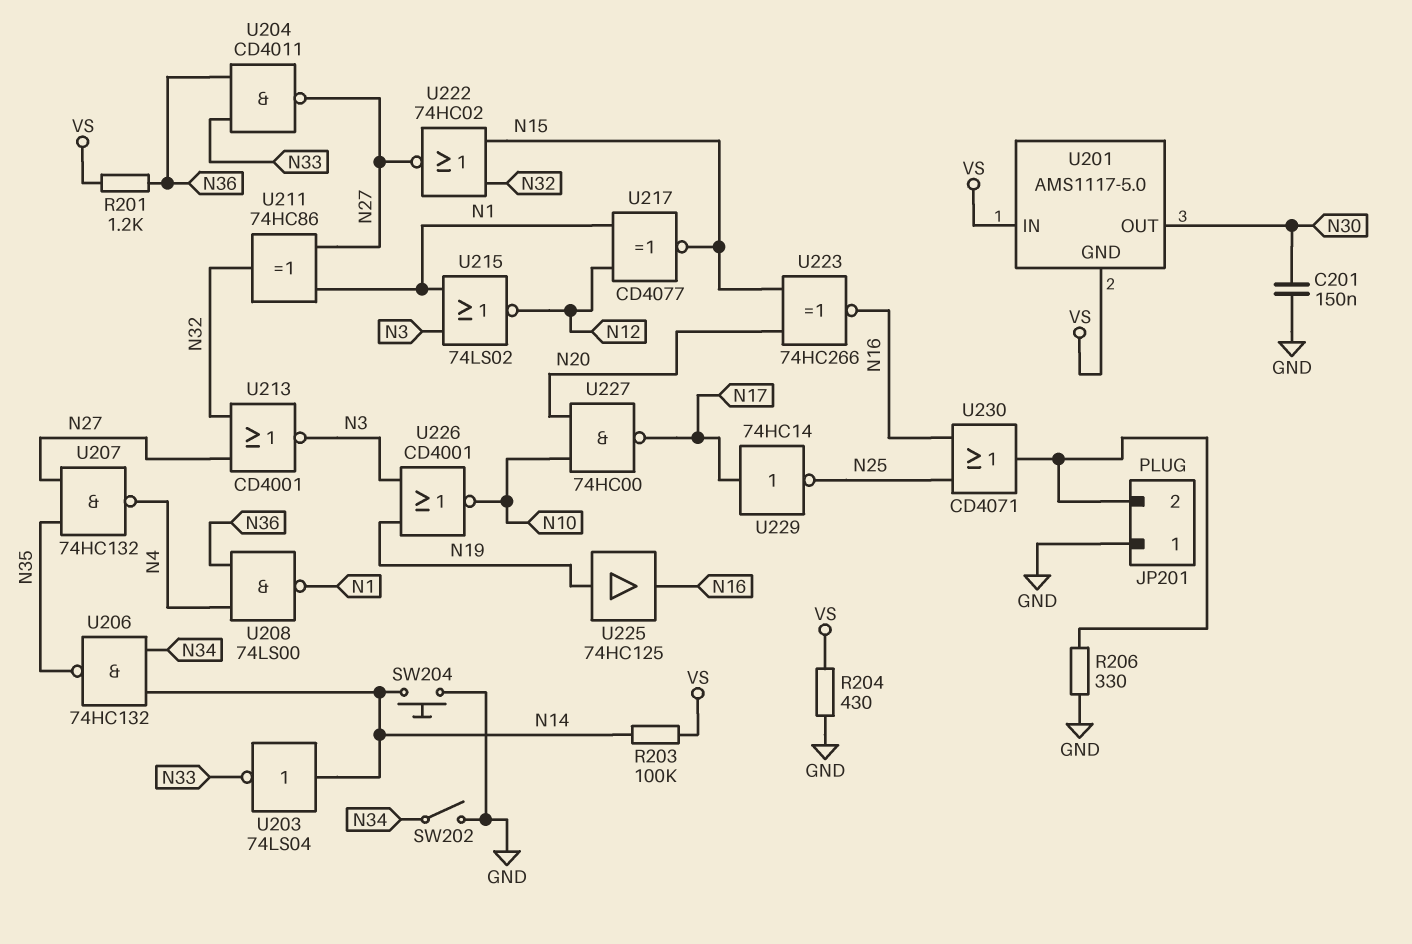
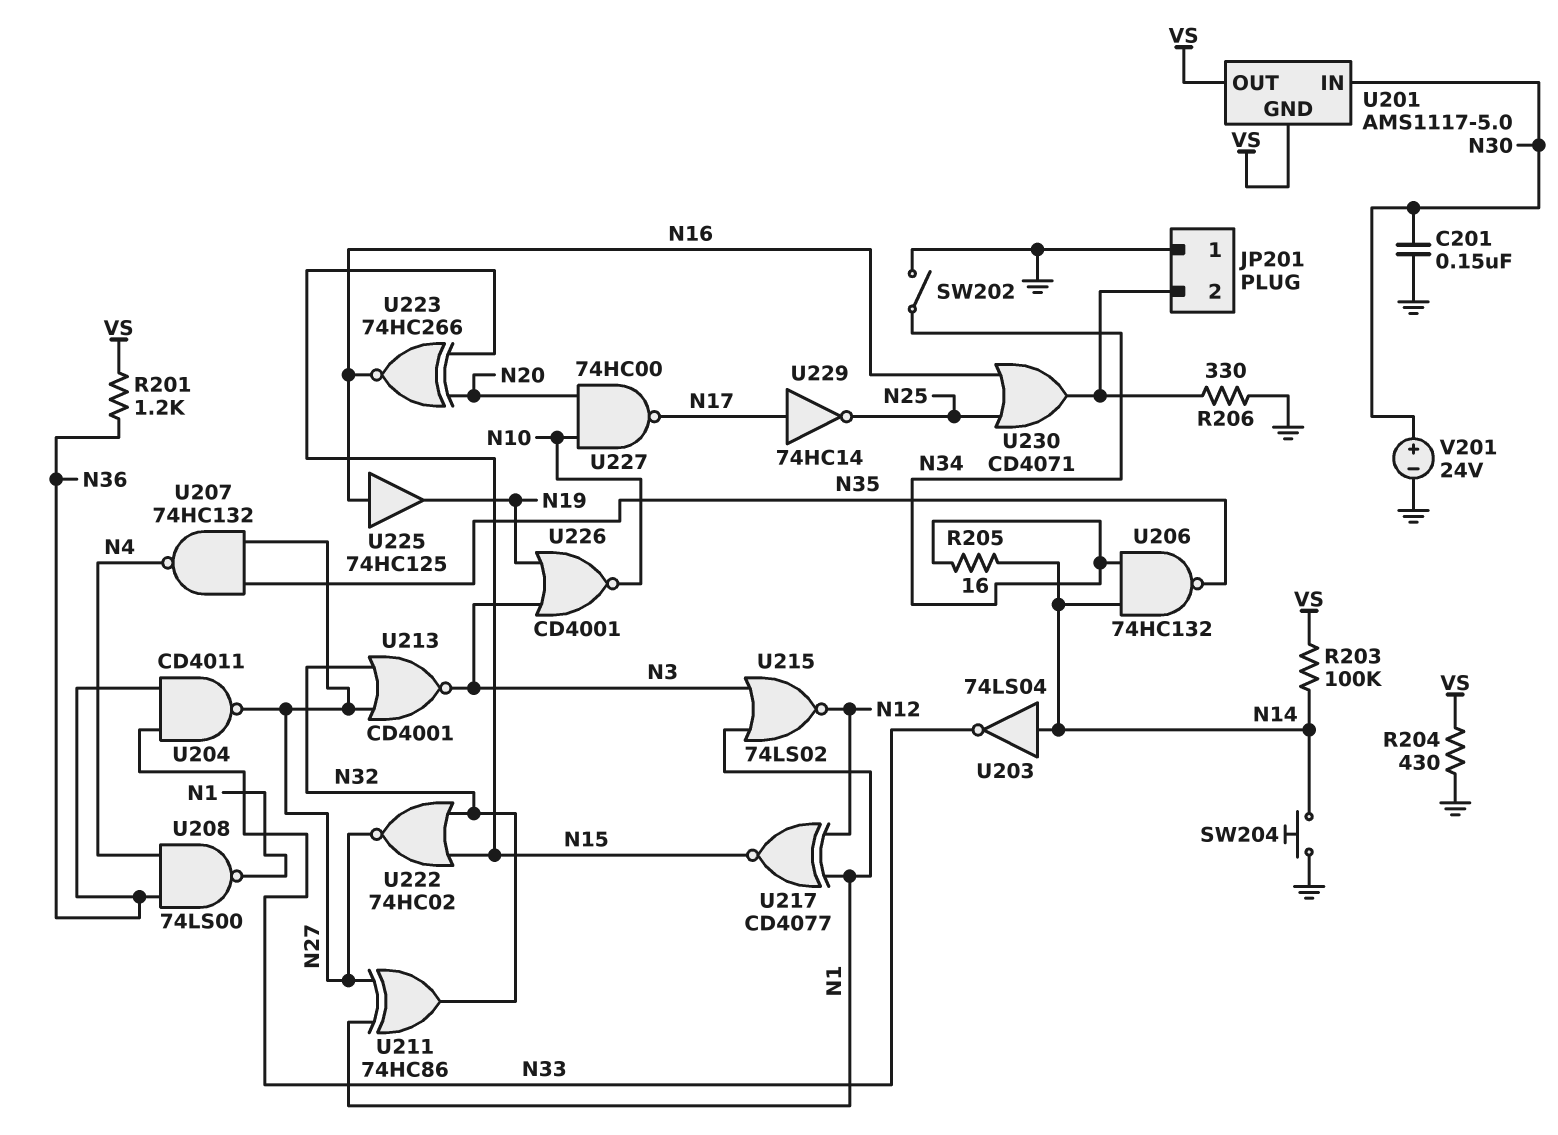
R205: none -> 16 (N14, N34)
U201 pin IN: VS -> N30
U201 pin OUT: N30 -> VS
U225: buffer 74HC125 (in N19, out N16) -> buffer 74HC125 (in N16, out N19)
V201: none -> 24V (plus N30, minus GND)

